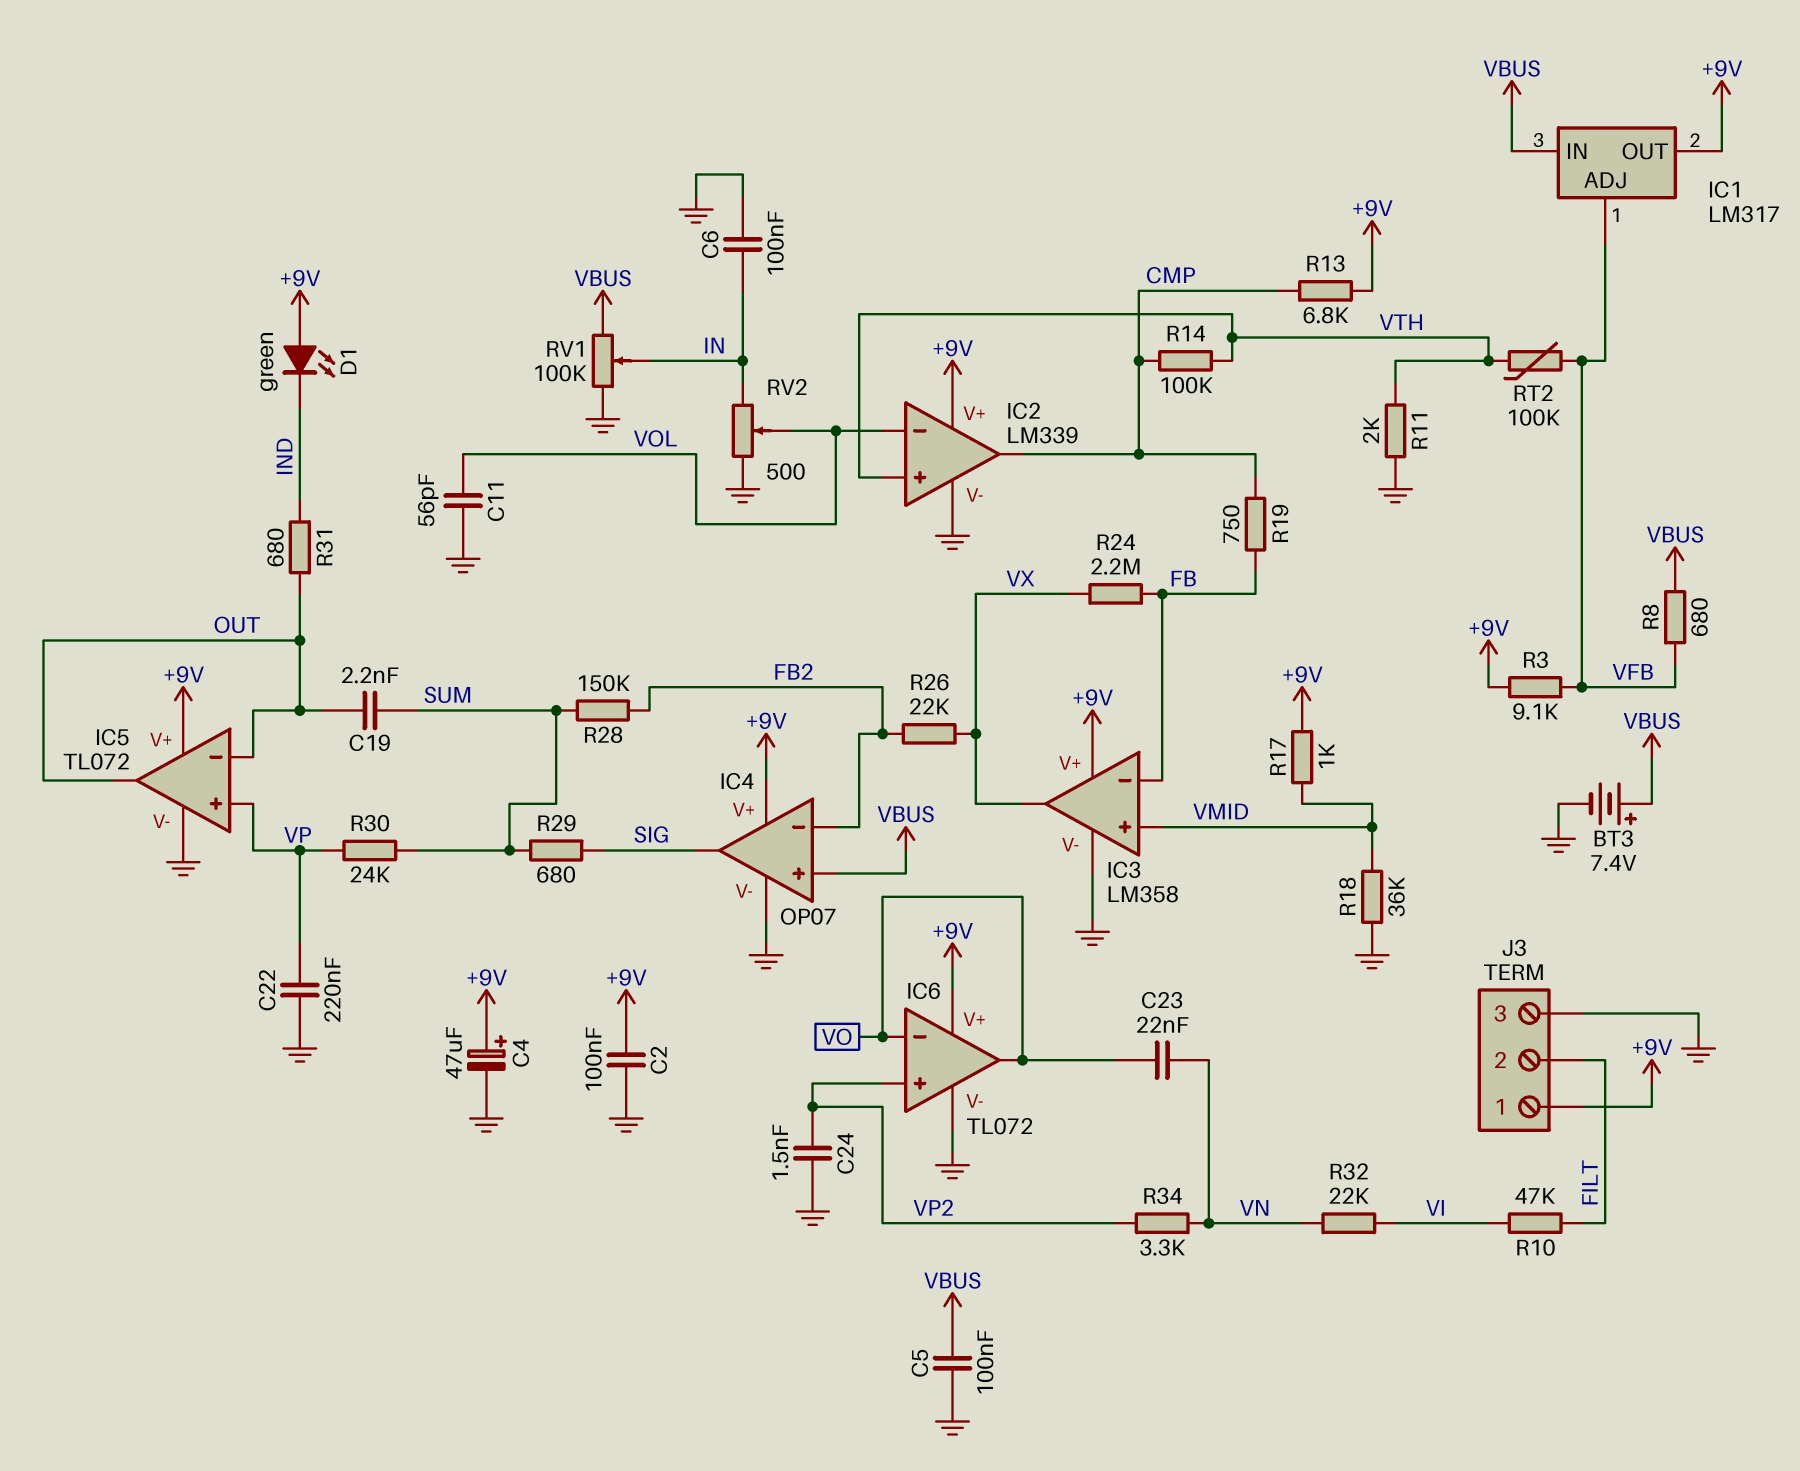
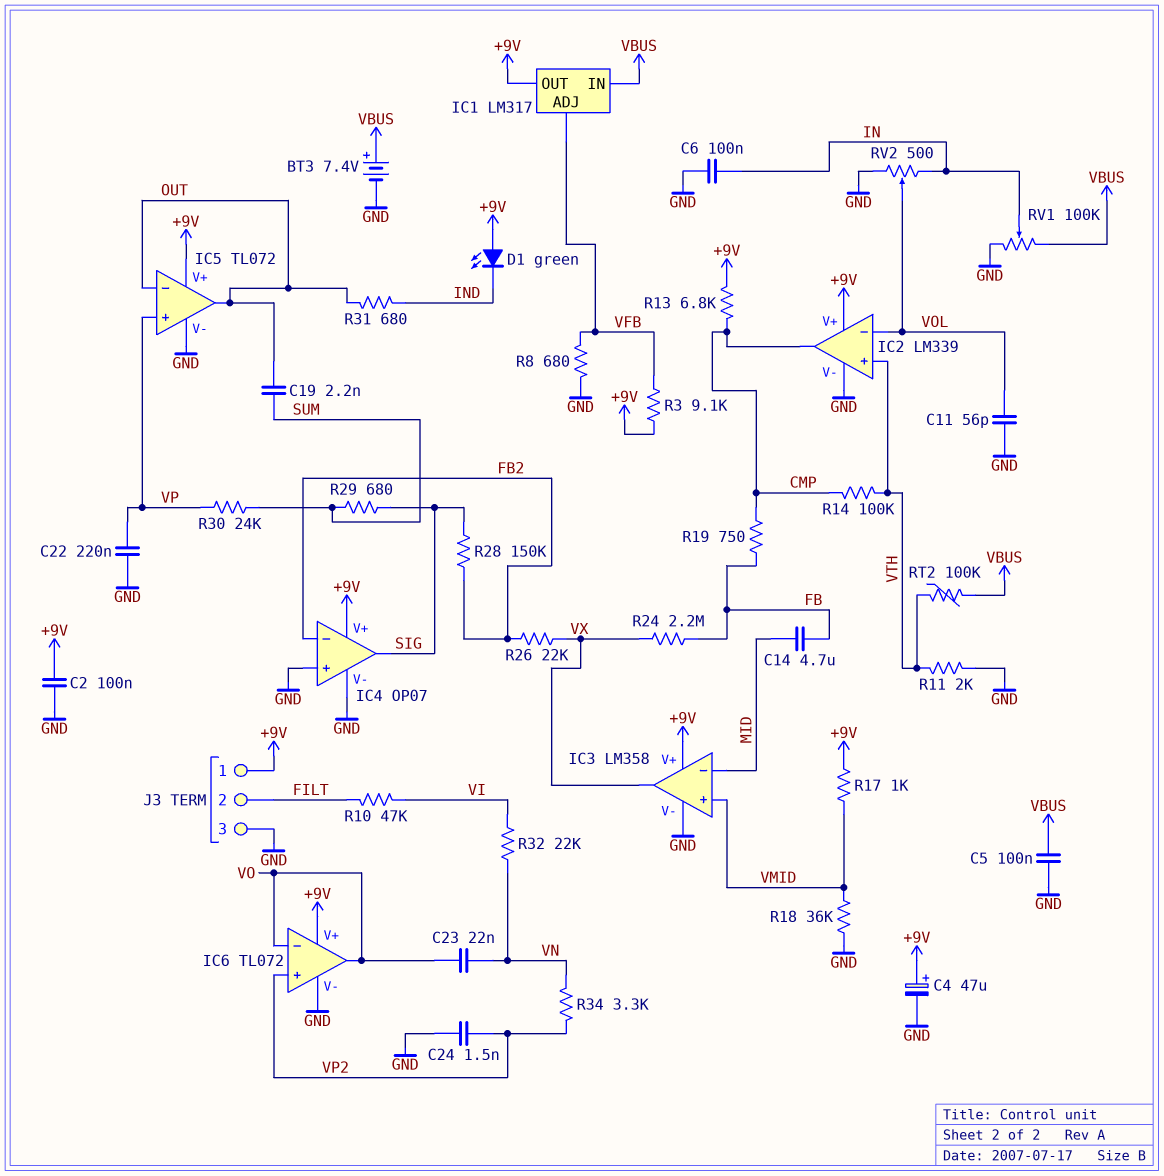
C14: none -> 4.7uF (FB, MID)
IC3 pin in-: FB -> MID
IC4 pin in+: VBUS -> GND
R8: 680 (VBUS, VFB) -> 680 (GND, VFB)
R28: 150k (FB2, SUM) -> 150k (FB2, SIG)
RT2: 100k (VFB, VTH) -> 100k (VBUS, VTH)

